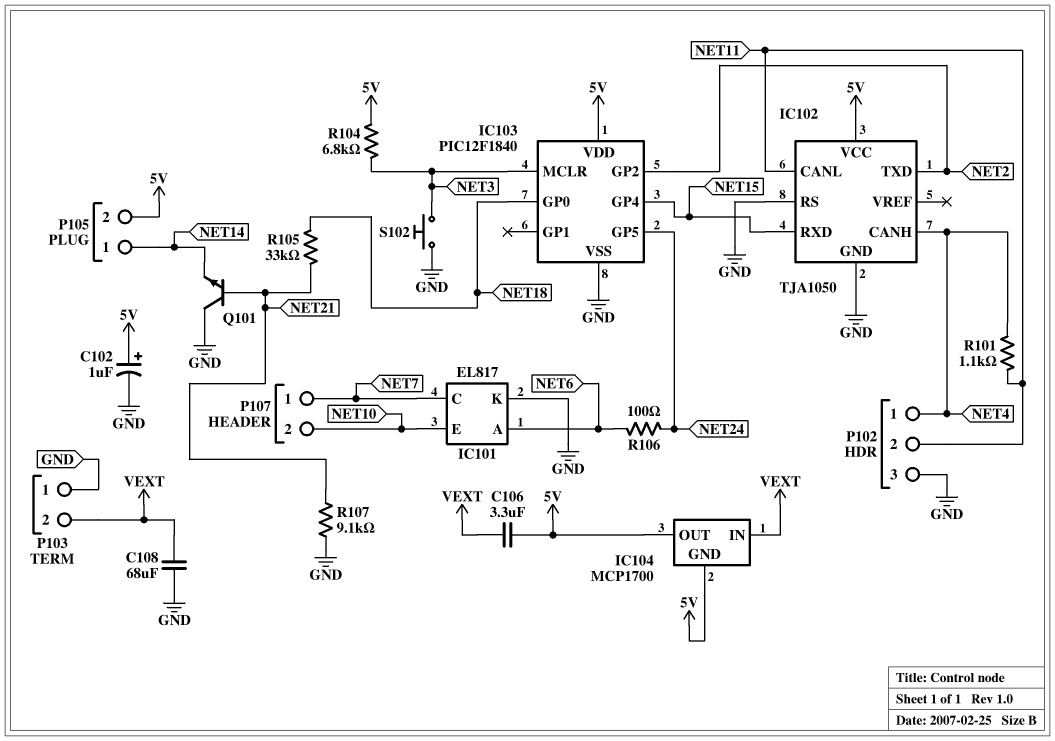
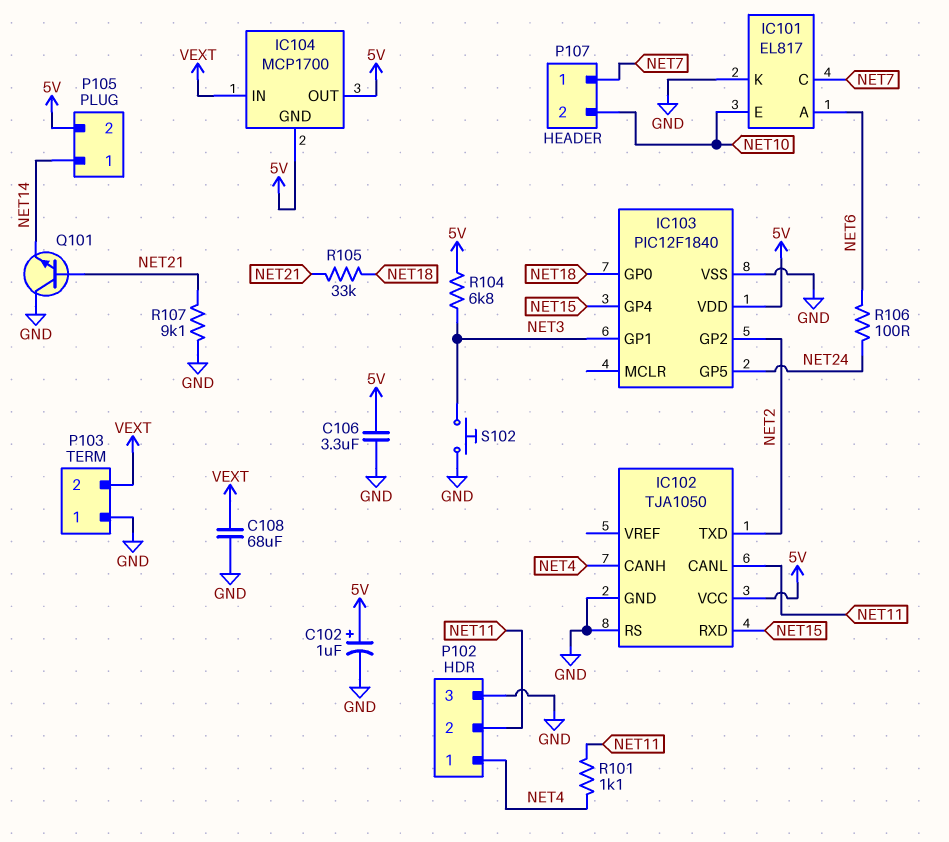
C106: 3.3uF (5V, VEXT) -> 3.3uF (5V, GND)
IC103 pin GP1: none -> NET3
IC103 pin MCLR: NET3 -> none

